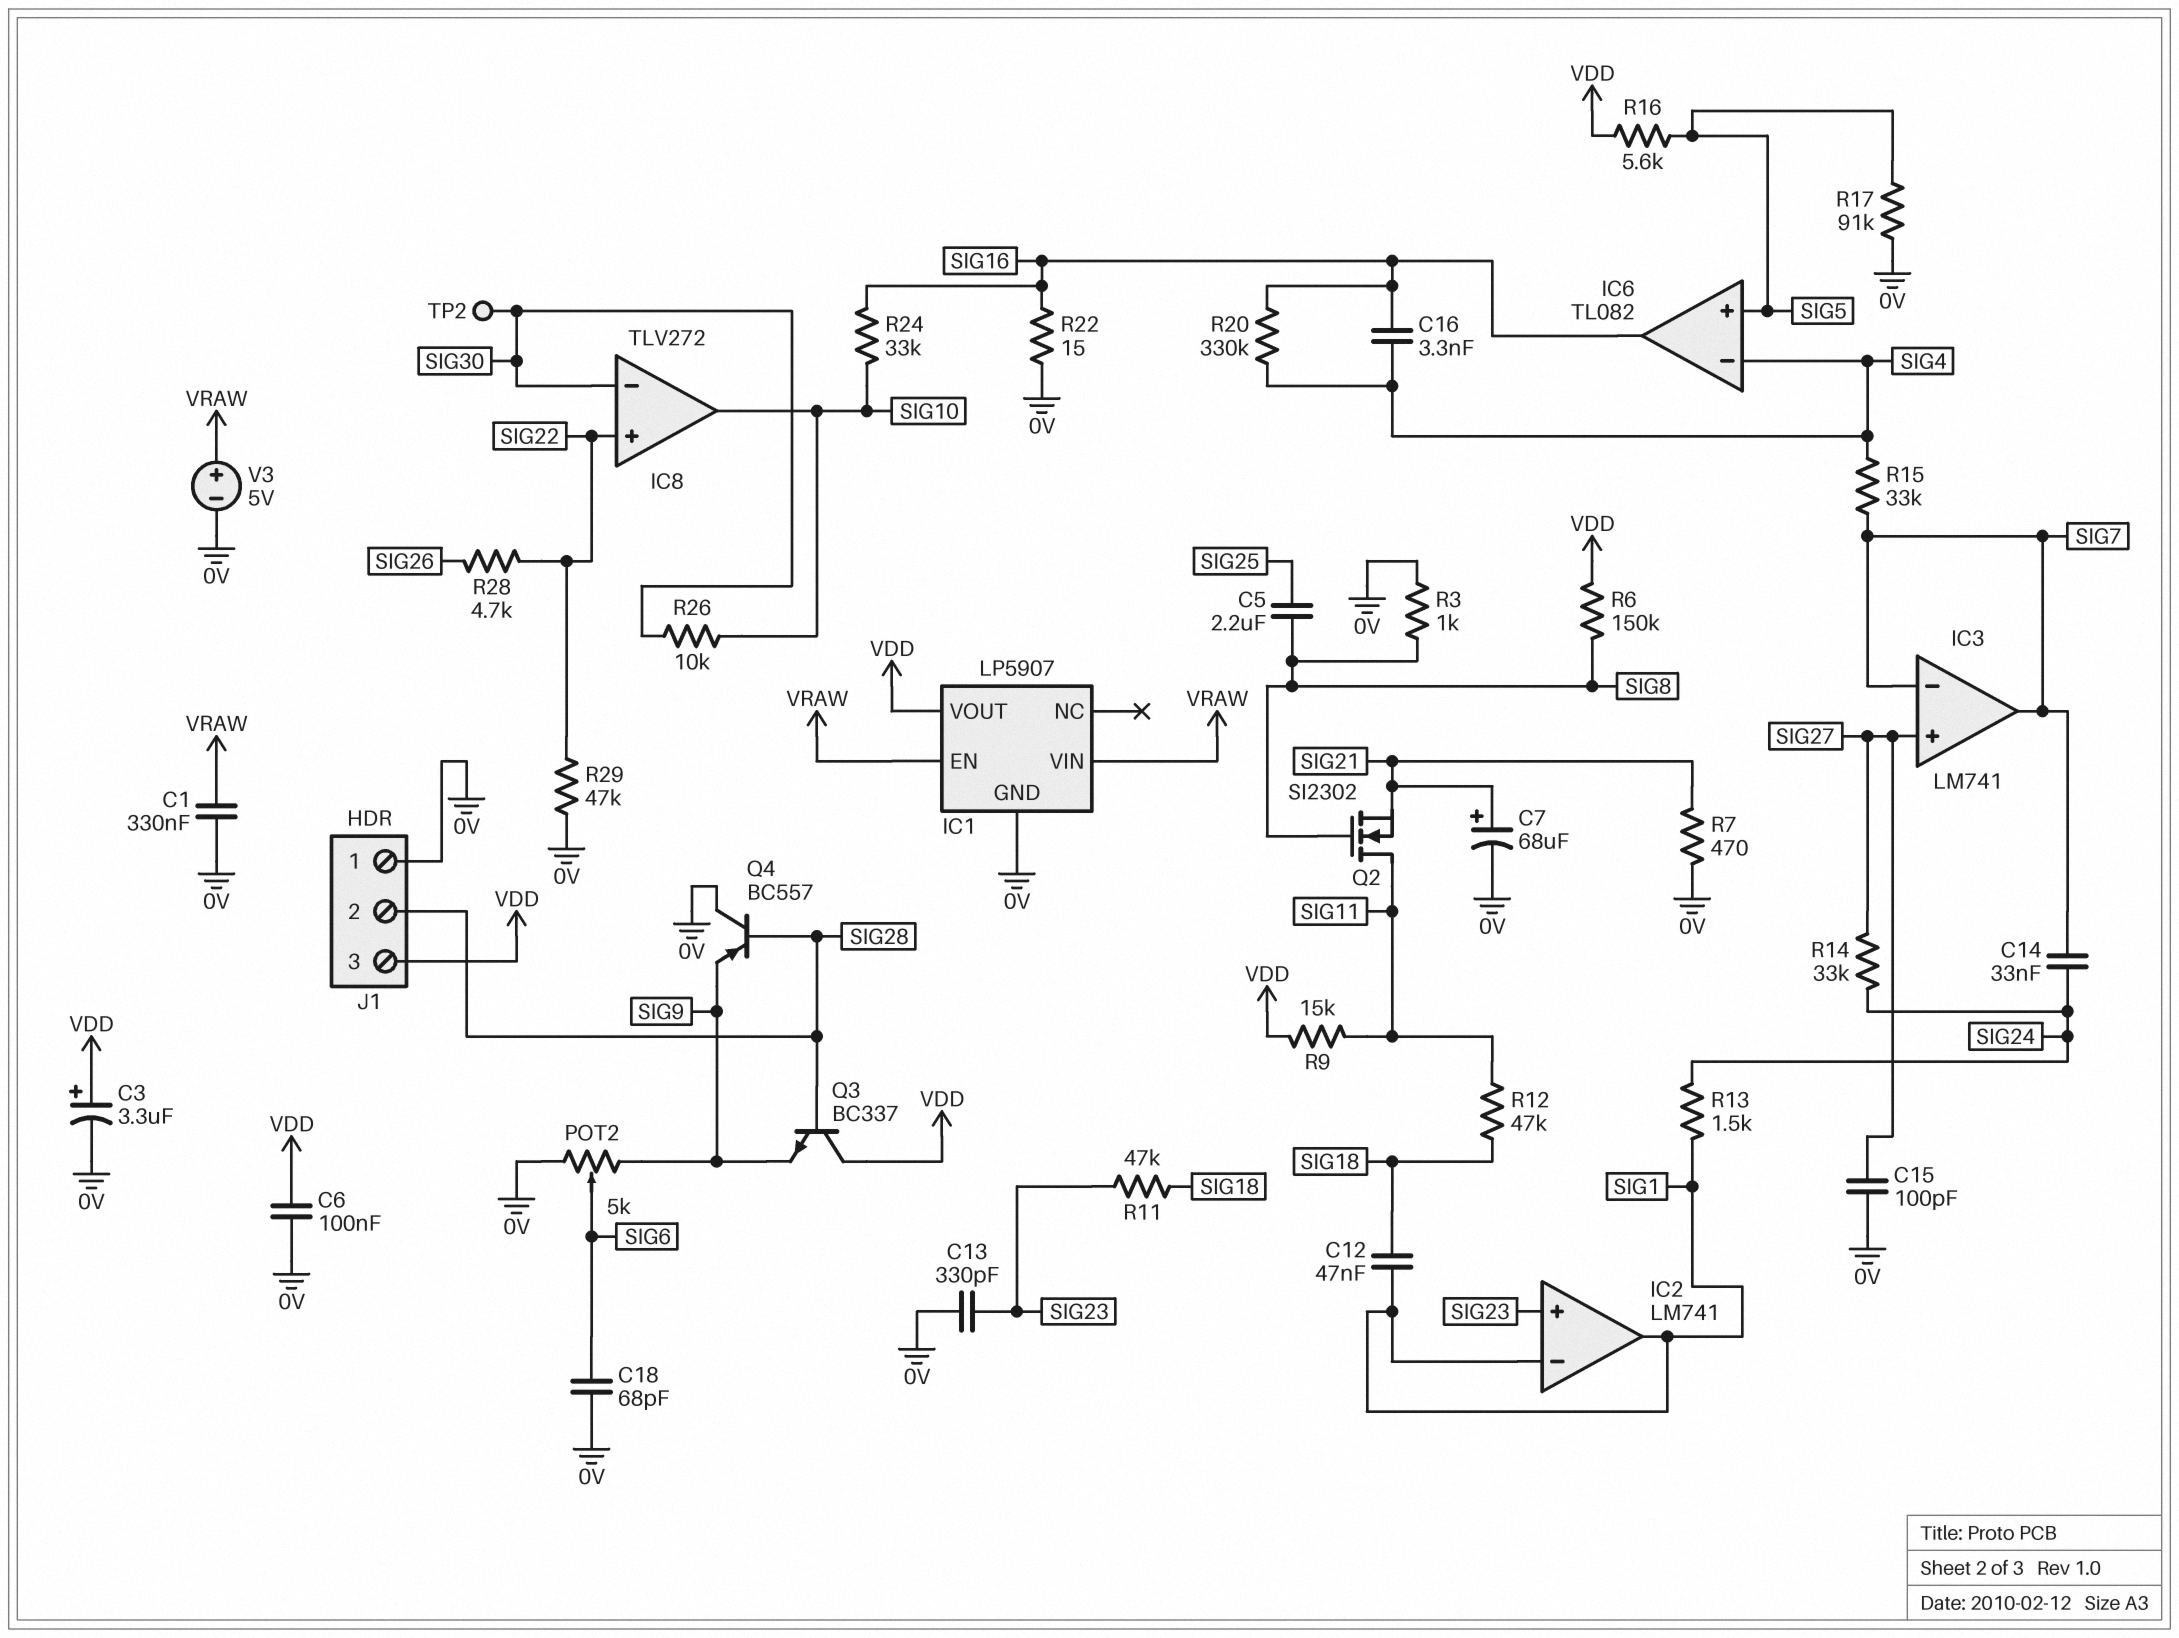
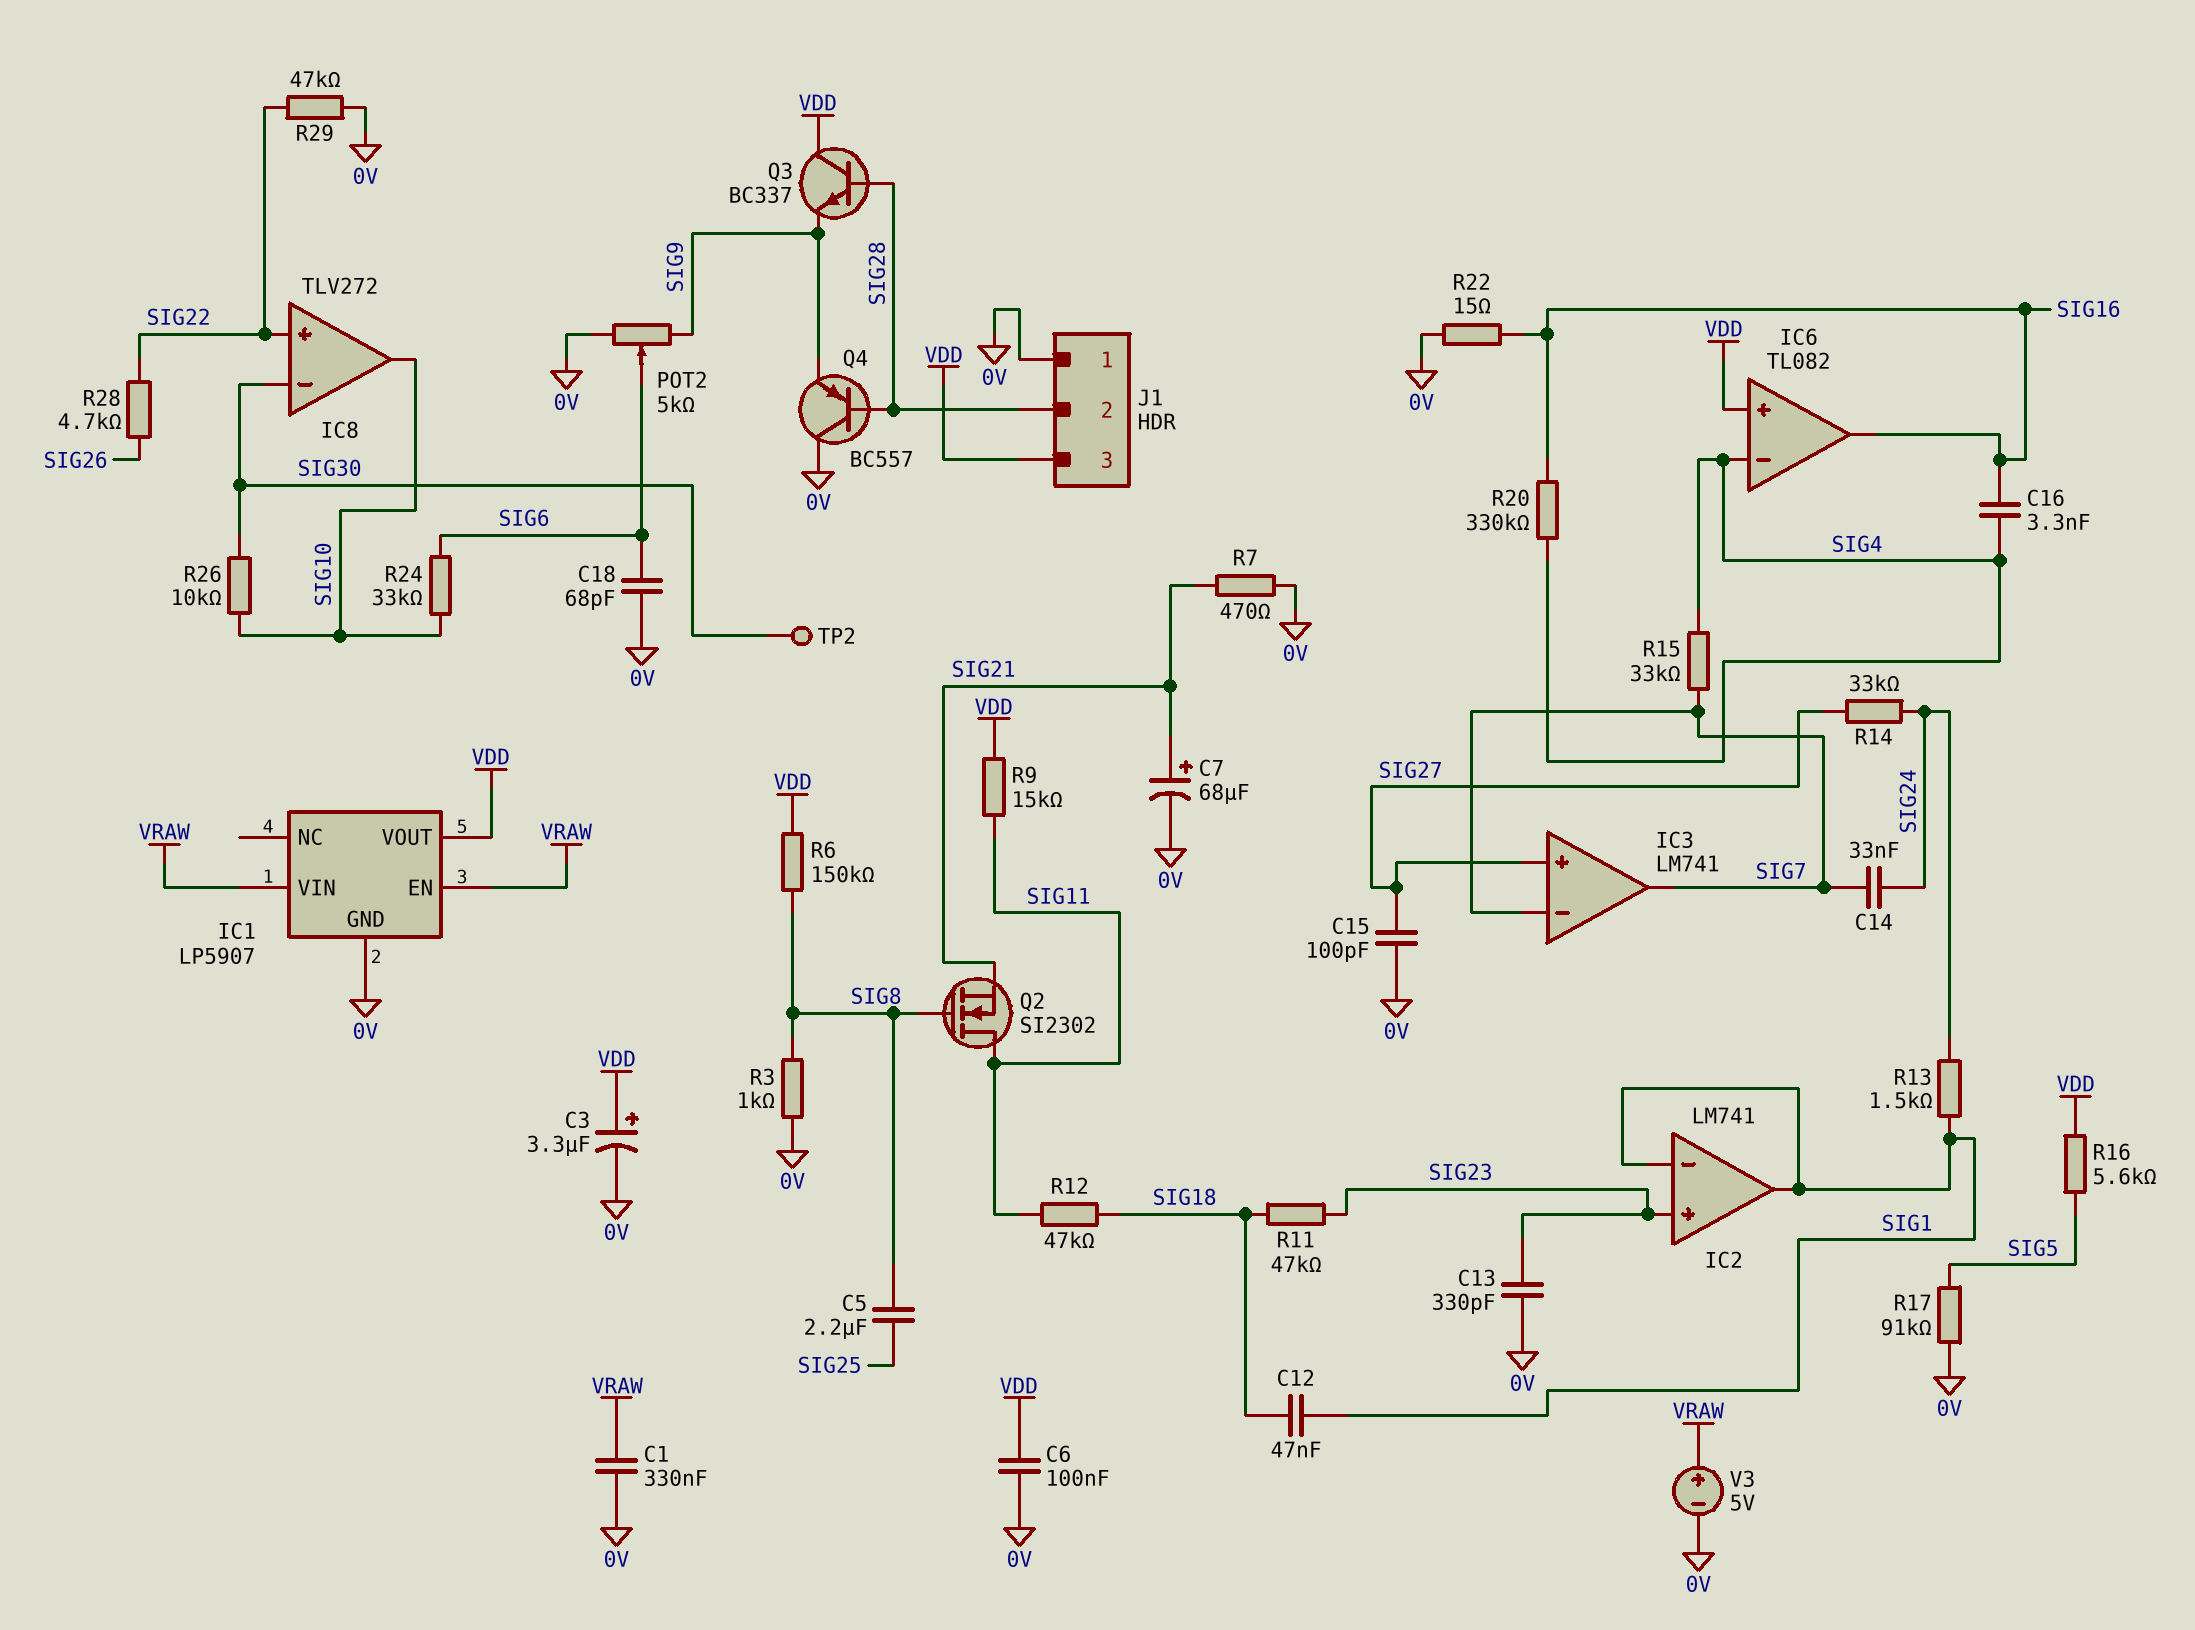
IC6 pin in+: SIG5 -> VDD
R24: 33k (SIG10, SIG16) -> 33k (SIG6, SIG10)

